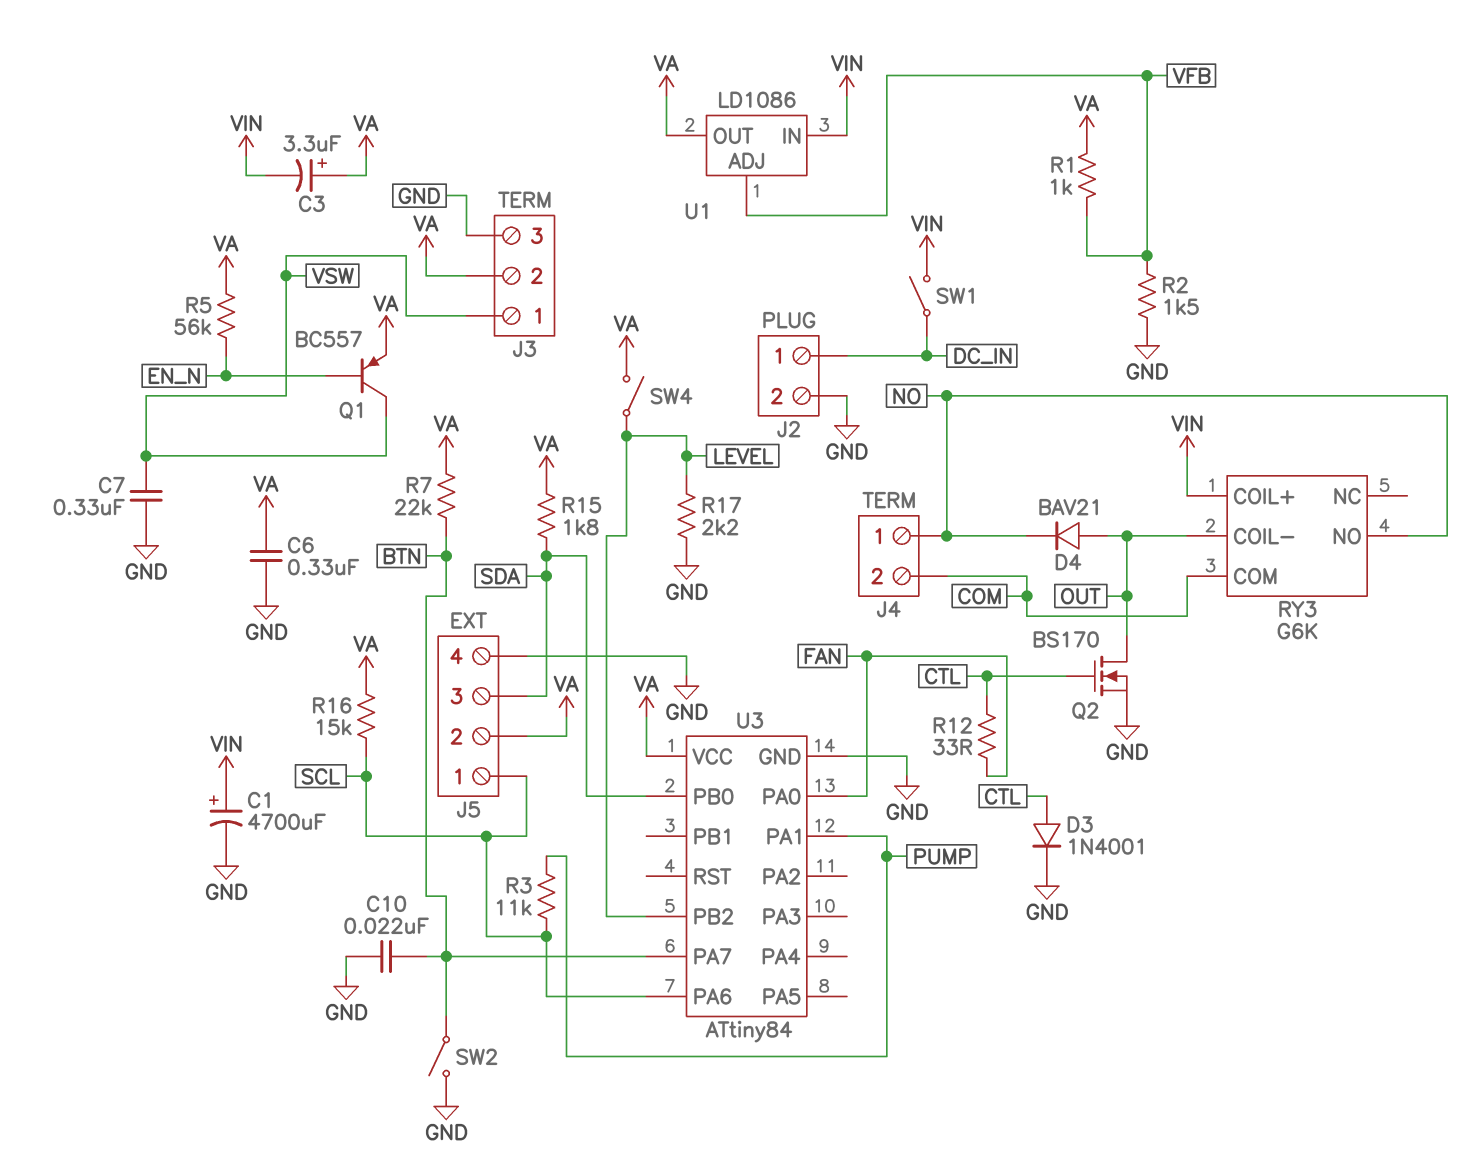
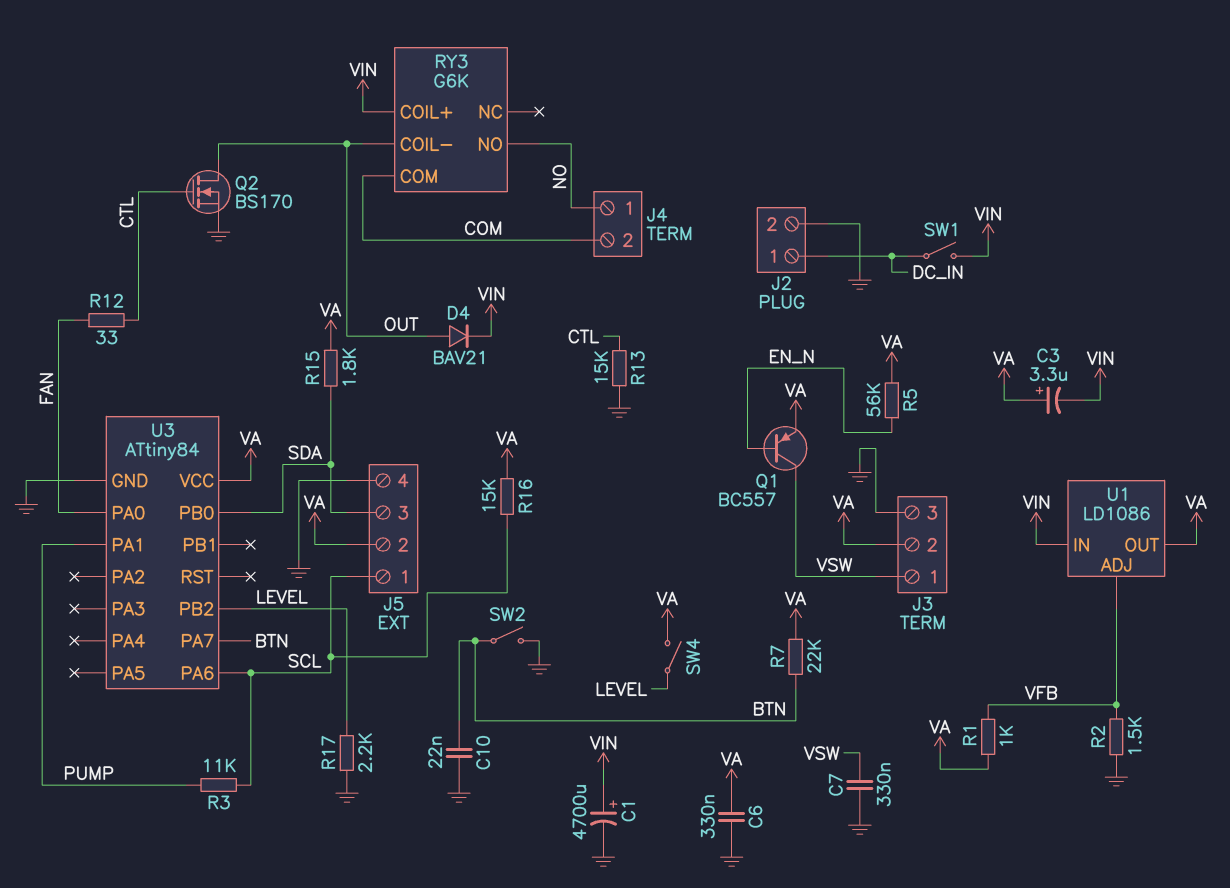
D3: diode 1N4001 (A CTL, K GND) -> none
D4: diode BAV21 (A OUT, K NO) -> diode BAV21 (A OUT, K VIN)
R13: none -> 15k (CTL, GND)

